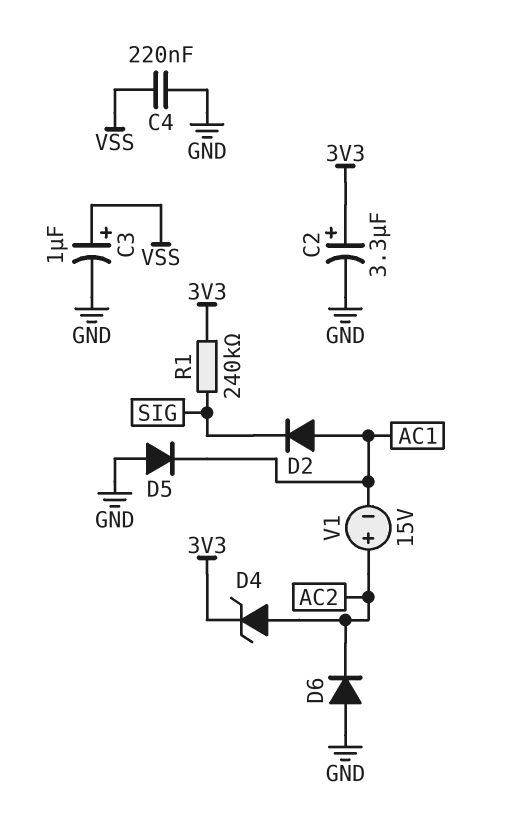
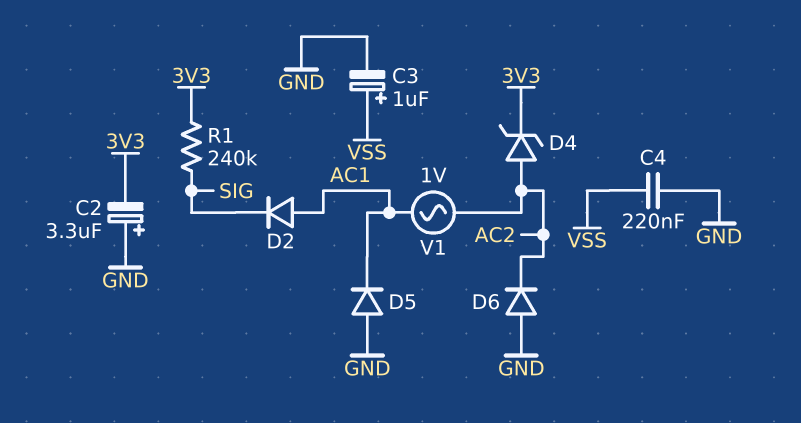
C2: 3.3uF (plus 3V3, minus GND) -> 3.3uF (plus GND, minus 3V3)
V1: 15V (plus AC2, minus AC1) -> AC 1V (AC1, AC2)

